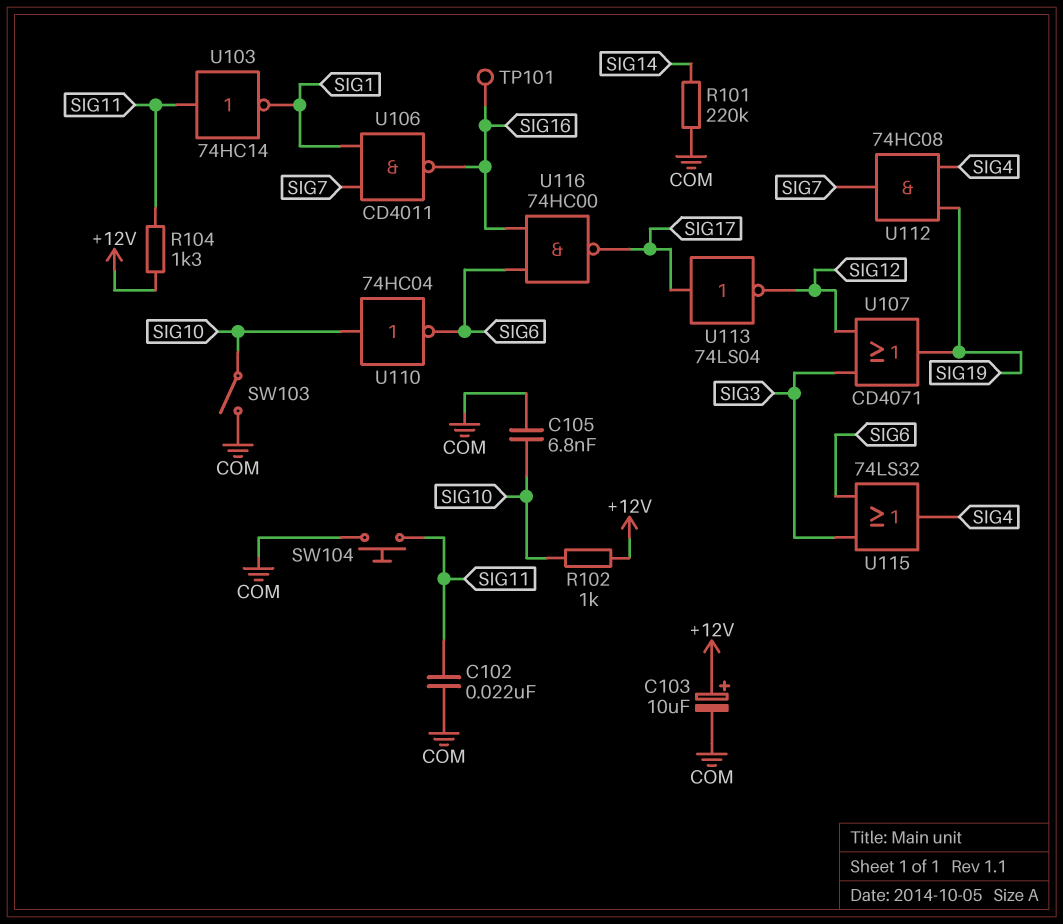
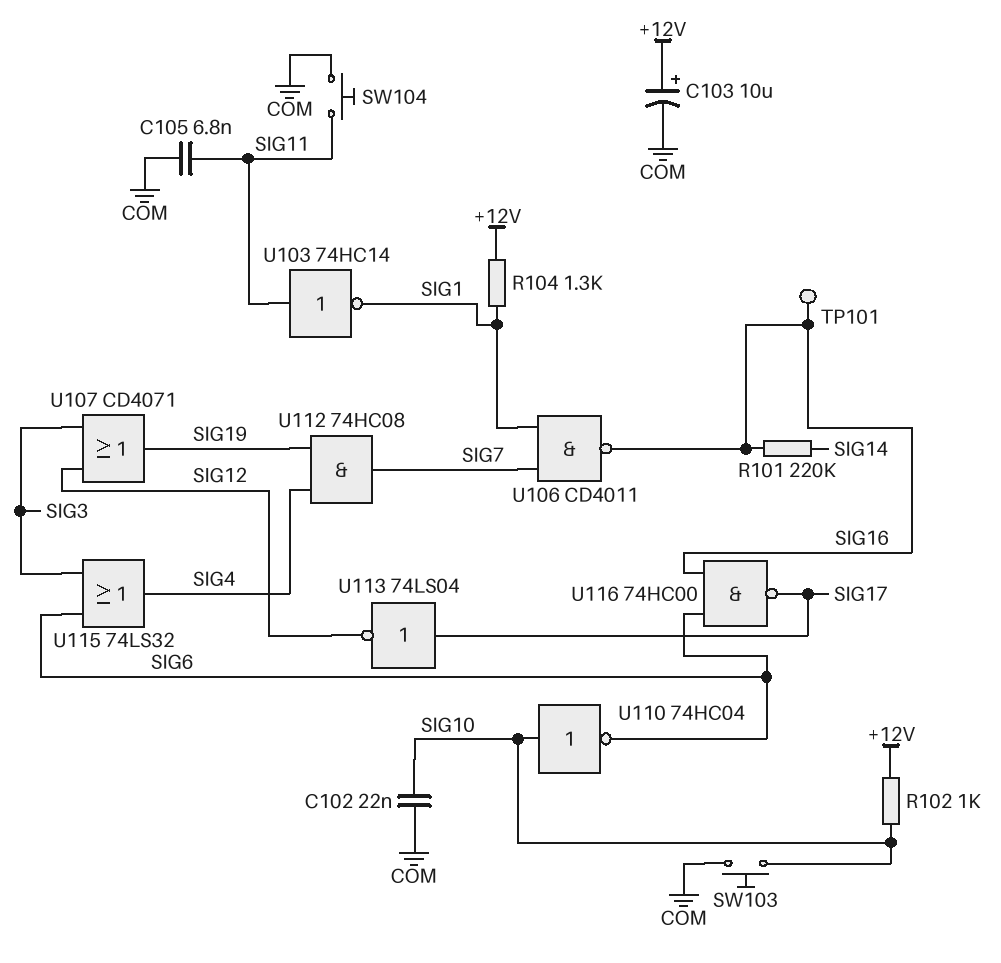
C102: 22nF (COM, SIG11) -> 22nF (COM, SIG10)
C105: 6.8nF (COM, SIG10) -> 6.8nF (COM, SIG11)
R101: 220k (COM, SIG14) -> 220k (SIG14, SIG16)
R104: 1.3k (+12V, SIG11) -> 1.3k (+12V, SIG1)
SW103: switch (COM, SIG10) -> button (COM, SIG10)

